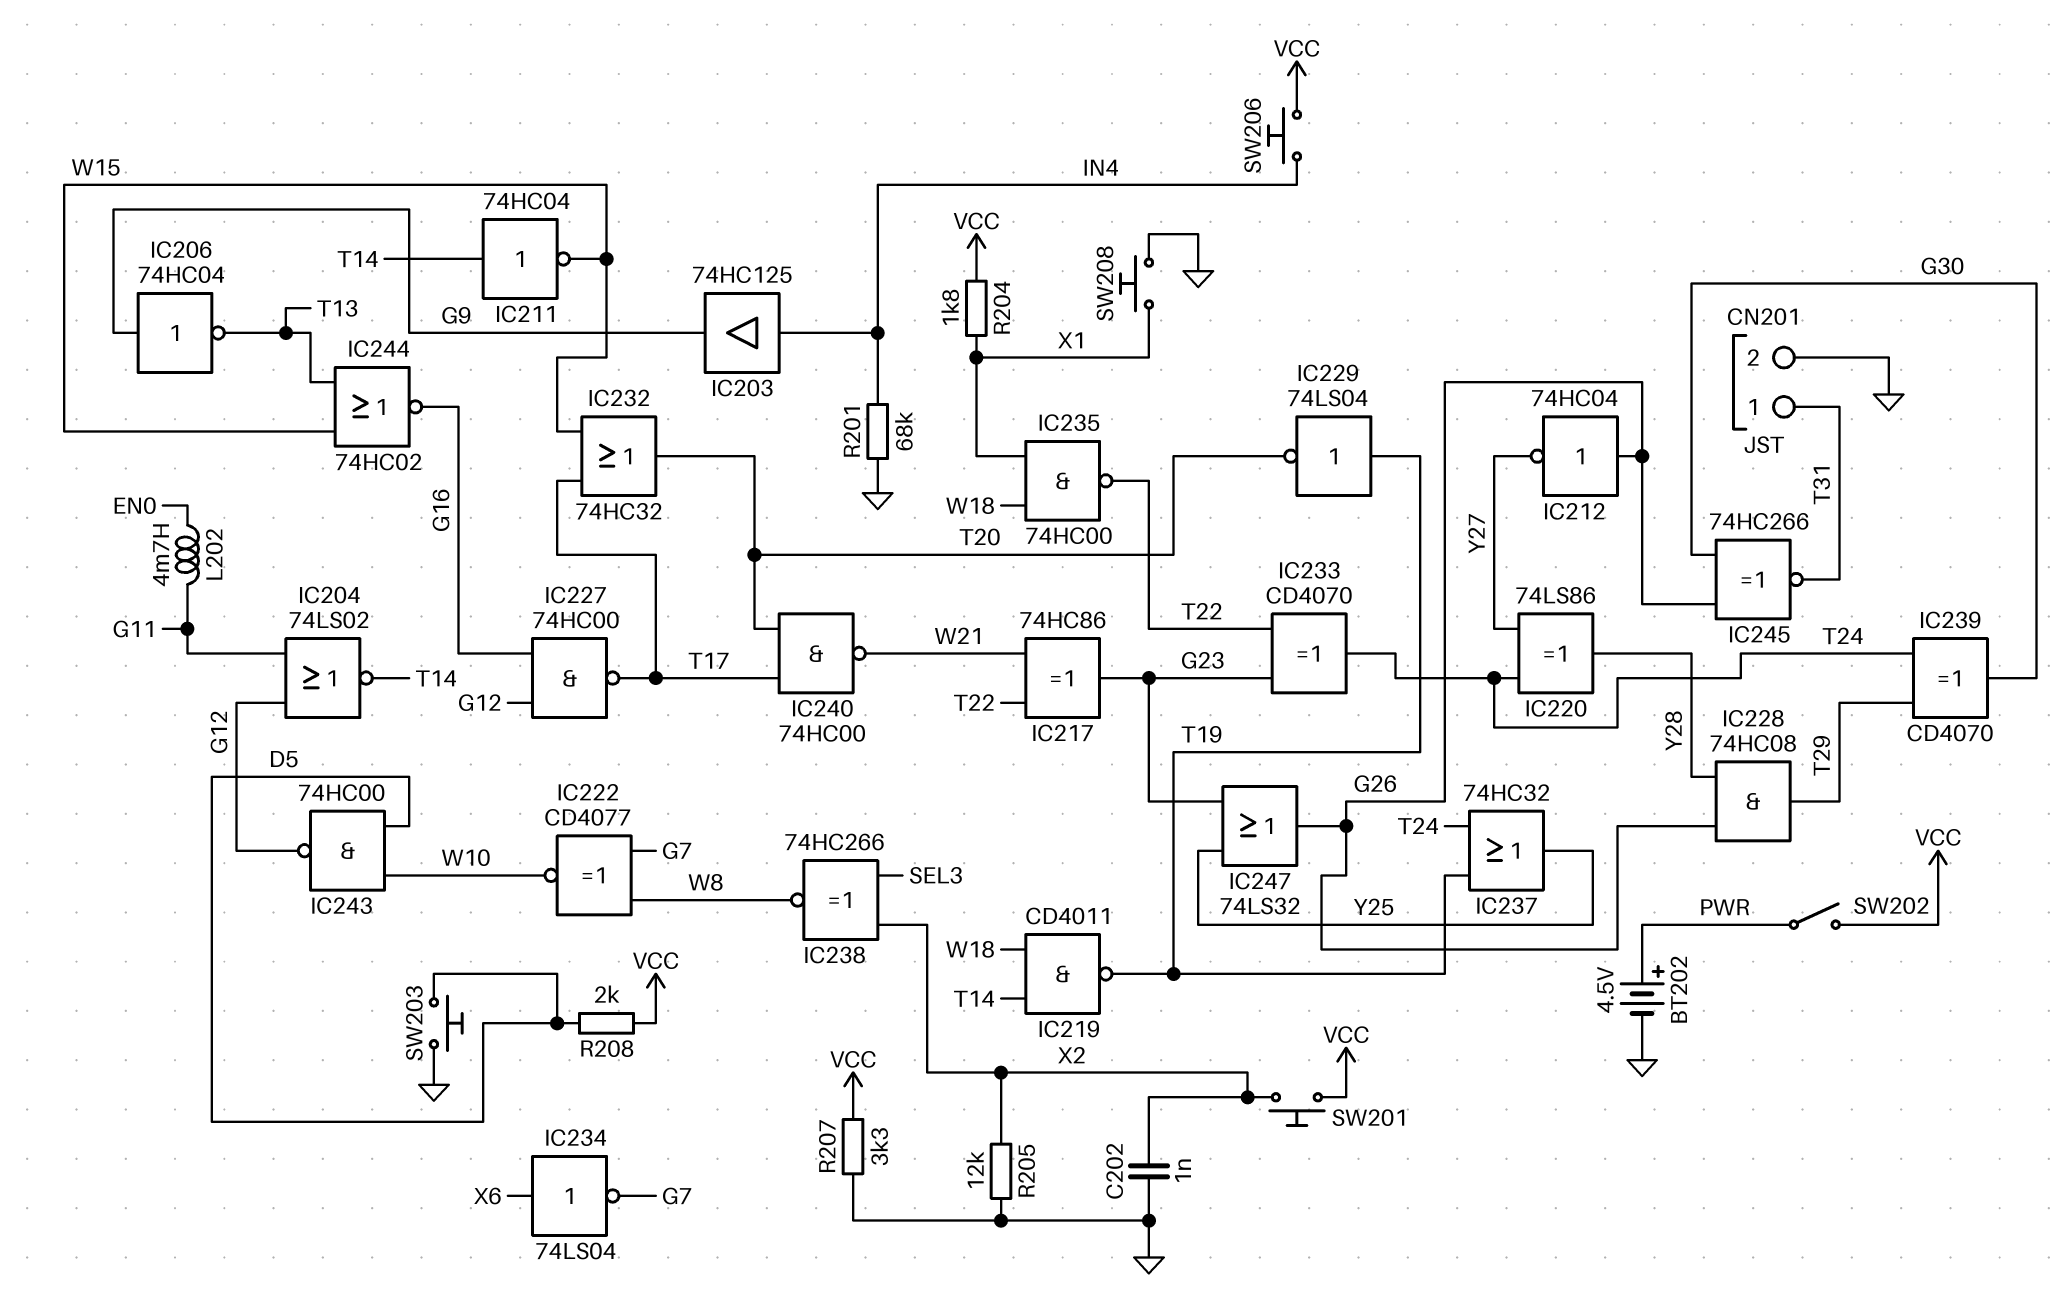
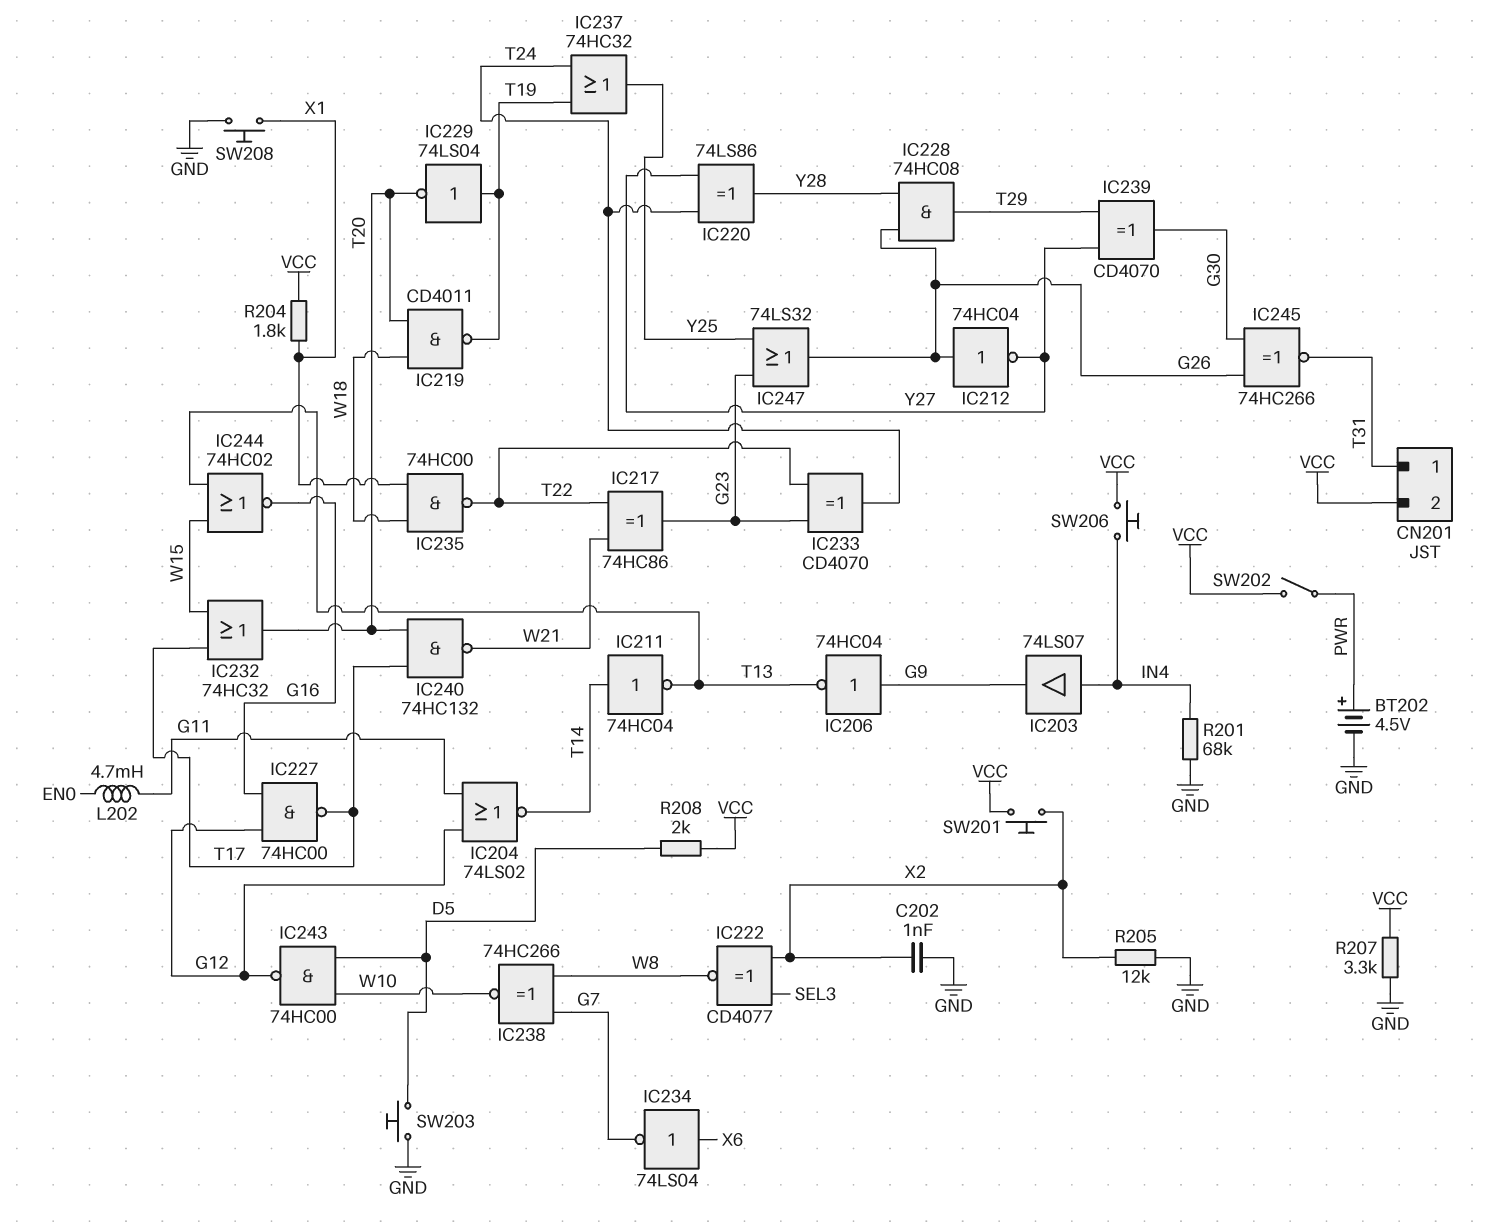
CN201 pin 2: GND -> VCC
IC203: buffer 74HC125 (in IN4, out G9) -> buffer 74LS07 (in IN4, out G9)
IC211: NOT 74HC04 (in T14, out W15) -> NOT 74HC04 (in T14, out T13)
IC219: NAND CD4011 (in T14, in W18, out T19) -> NAND CD4011 (in T20, in W18, out T19)
IC222: XNOR CD4077 (in G7, in W8, out W10) -> XNOR CD4077 (in SEL3, in X2, out W8)
IC238: XNOR 74HC266 (in SEL3, in X2, out W8) -> XNOR 74HC266 (in G7, in W8, out W10)
IC239: XOR CD4070 (in T24, in T29, out G30) -> XOR CD4070 (in T29, in Y27, out G30)
IC240: NAND 74HC00 (in T17, in T20, out W21) -> NAND 74HC132 (in T17, in T20, out W21)

